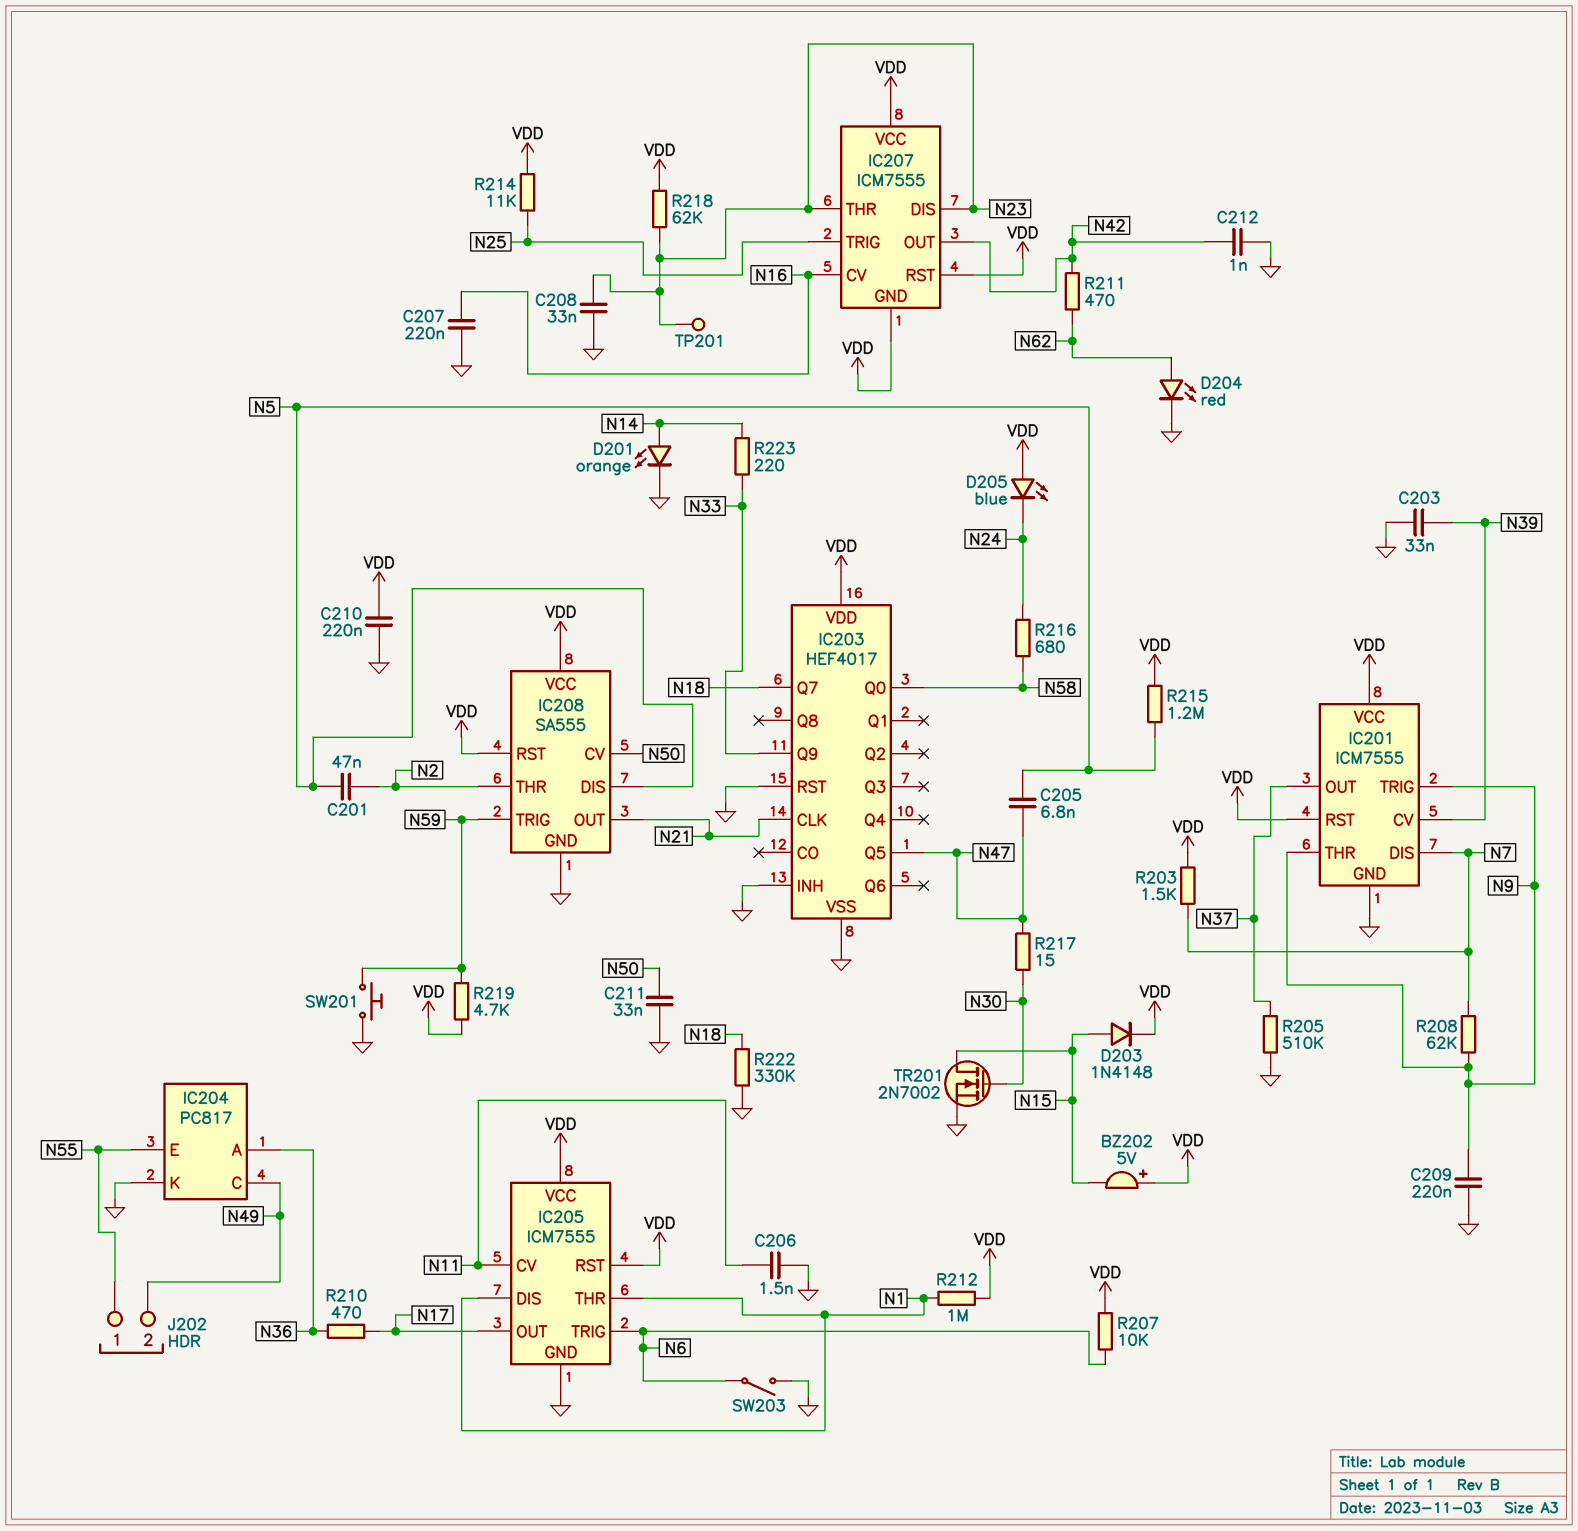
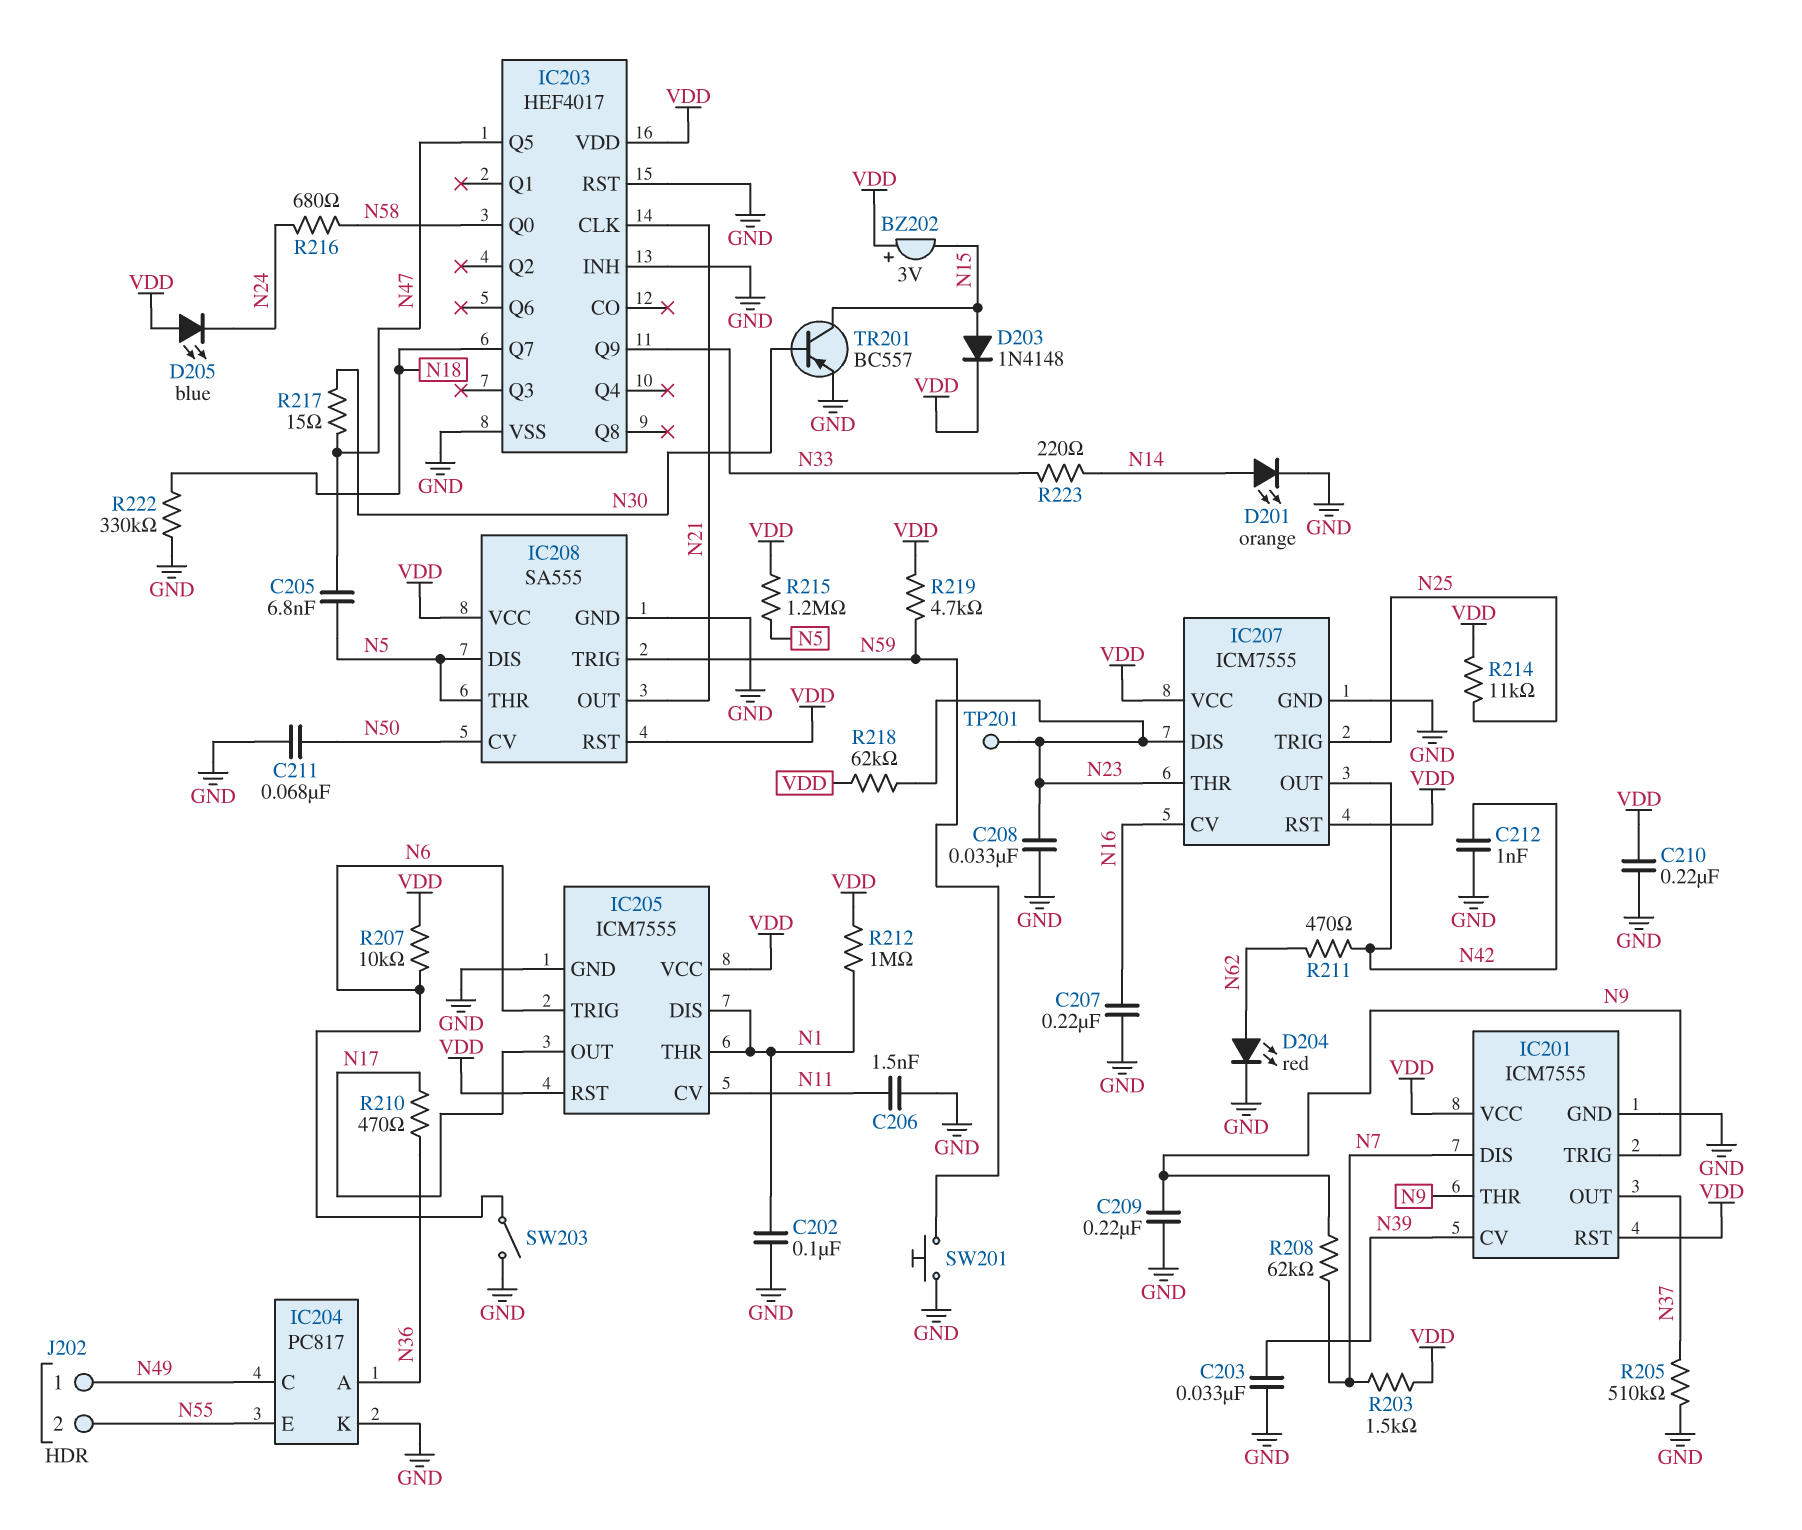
BZ202: buzzer 5V (plus VDD, minus N15) -> buzzer 3V (plus VDD, minus N15)
C201: 47nF (N2, N5) -> none
C202: none -> 100nF (GND, N1)
C211: 33nF (GND, N50) -> 68nF (GND, N50)
IC207 pin GND: VDD -> GND
IC208 pin THR: N2 -> N5
J202 pin 1: N55 -> N49
J202 pin 2: N49 -> N55
TR201: NMOS 2N7002 (G N30, D N15, S GND) -> PNP BC557 (B N30, C N15, E GND)

